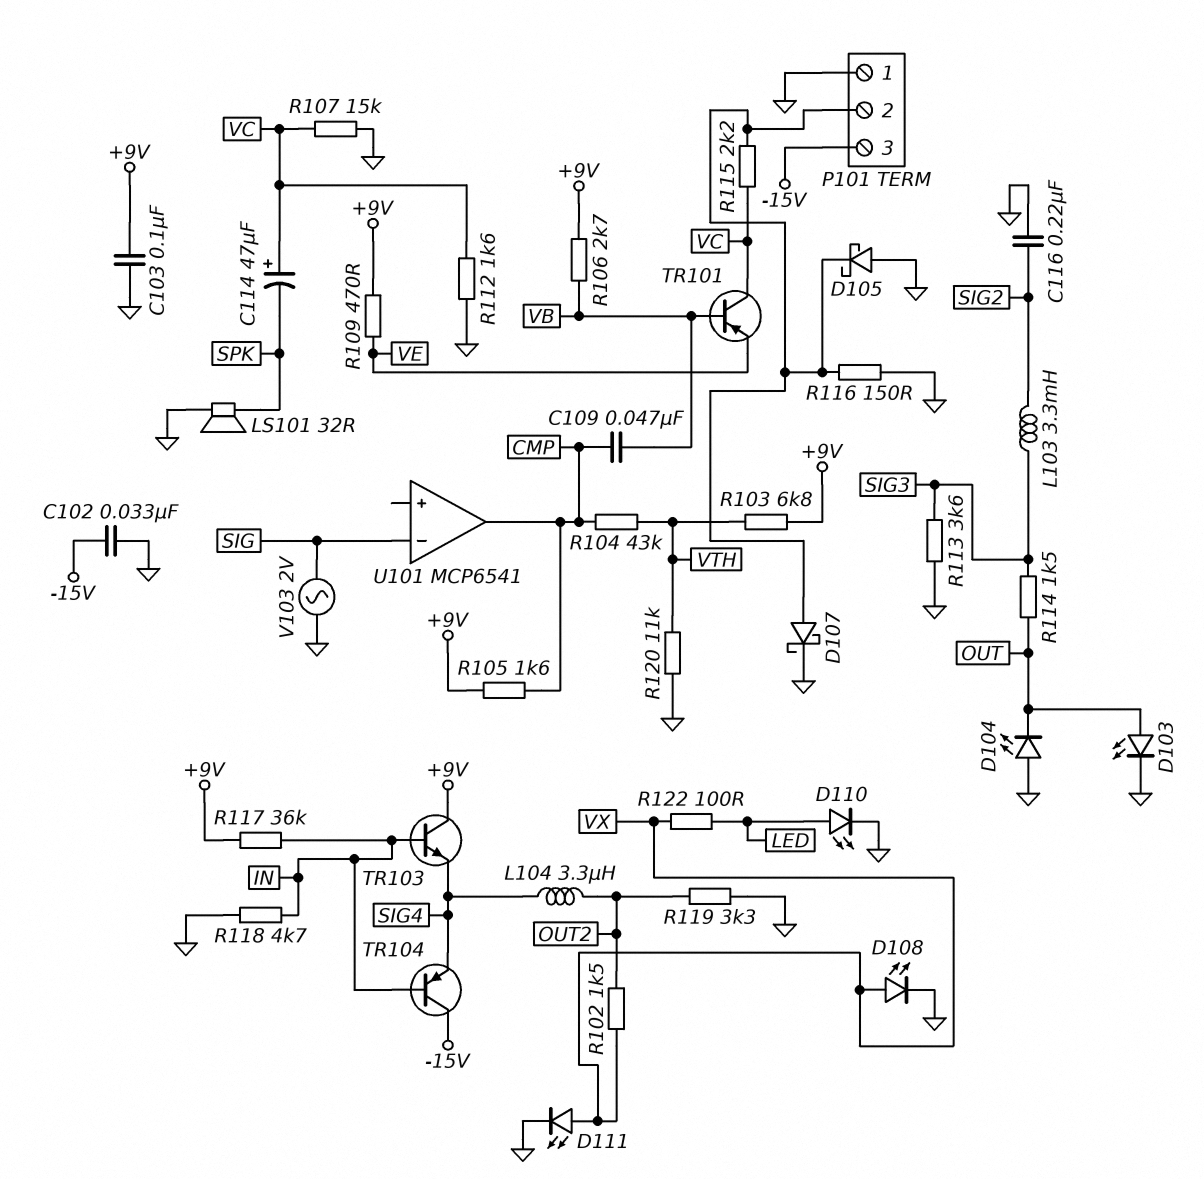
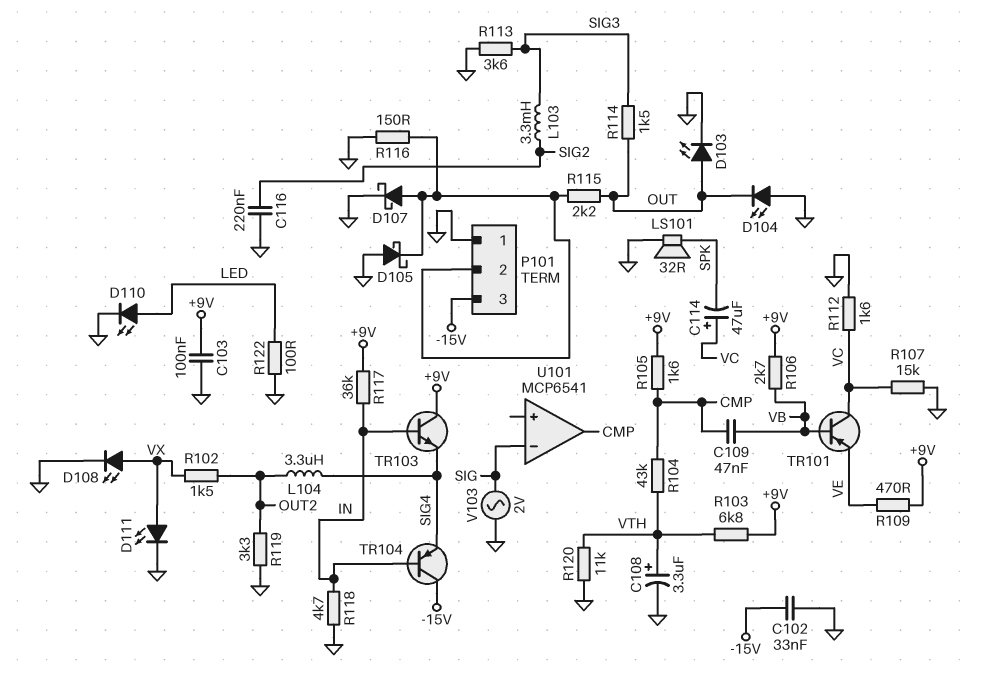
C108: none -> 3.3uF (plus VTH, minus GND)
R115: 2.2k (P101/2, VC) -> 2.2k (OUT, P101/2)
R122: 100 (LED, VX) -> 100 (GND, LED)

